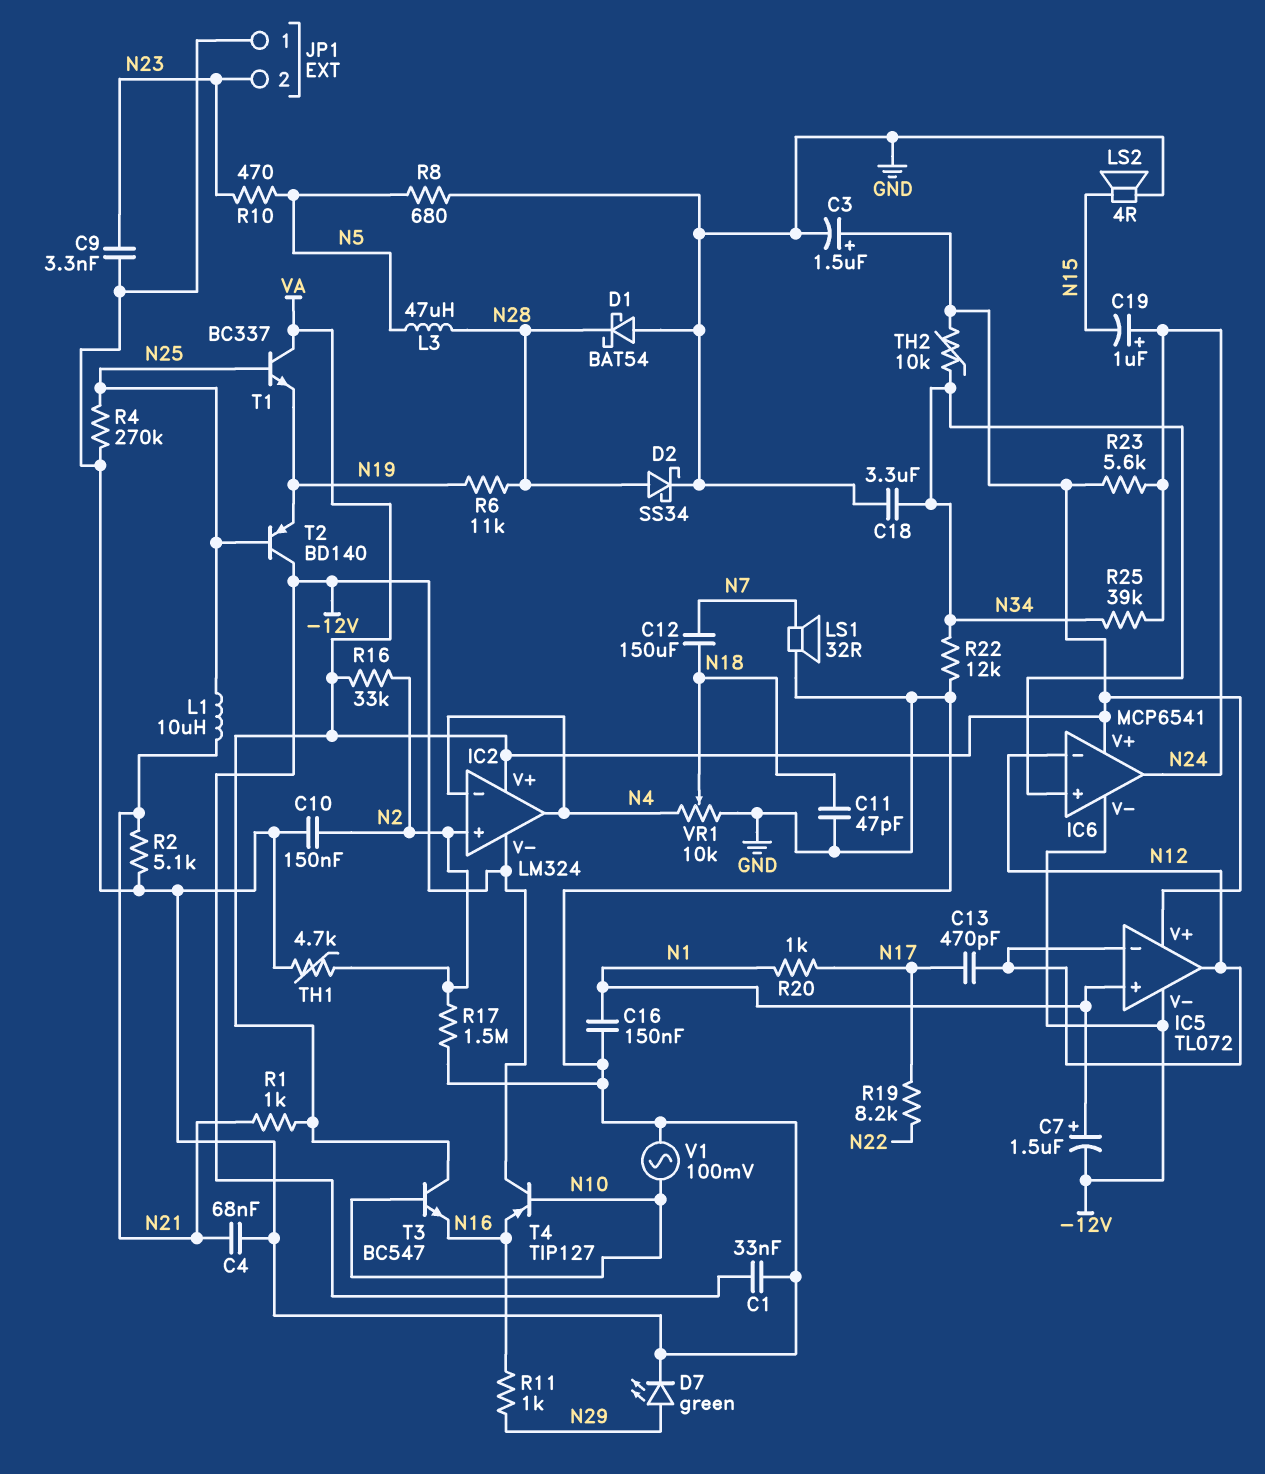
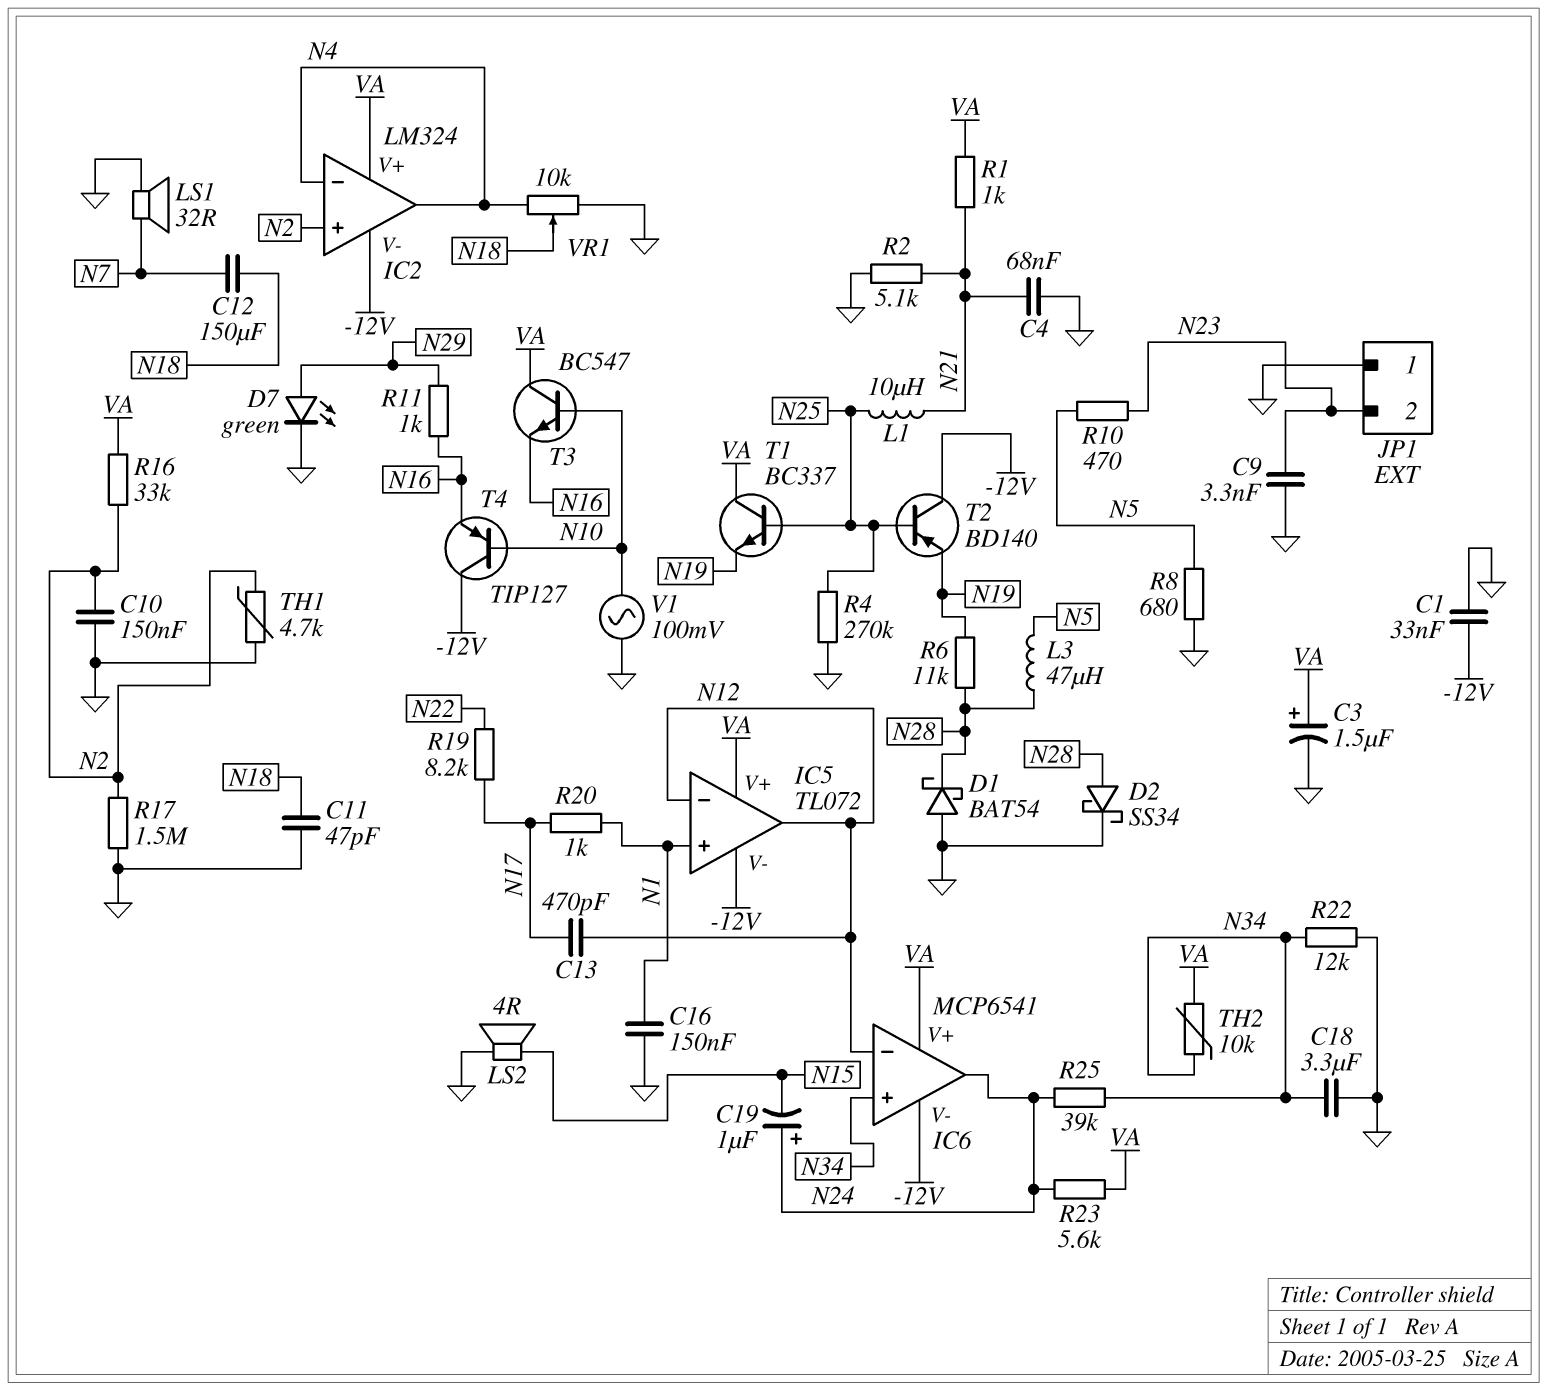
C7: 1.5uF (plus N1, minus -12V) -> none

